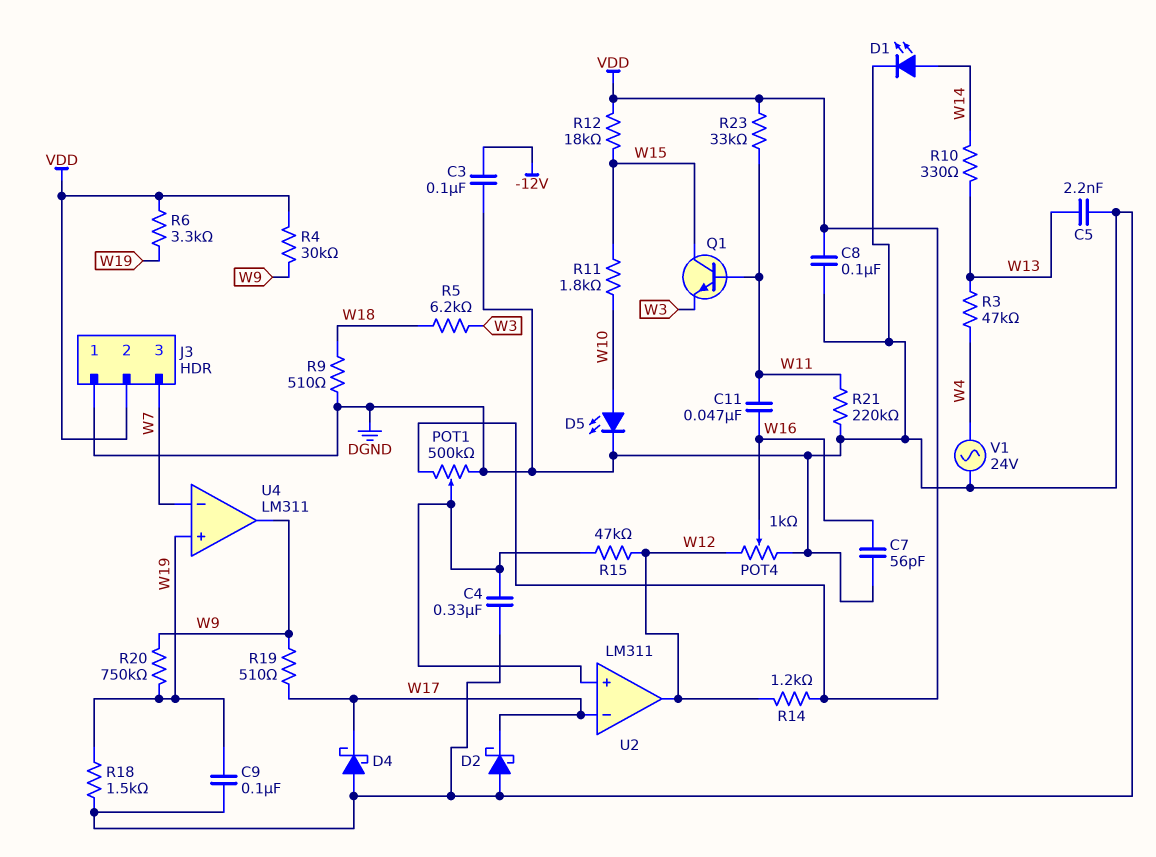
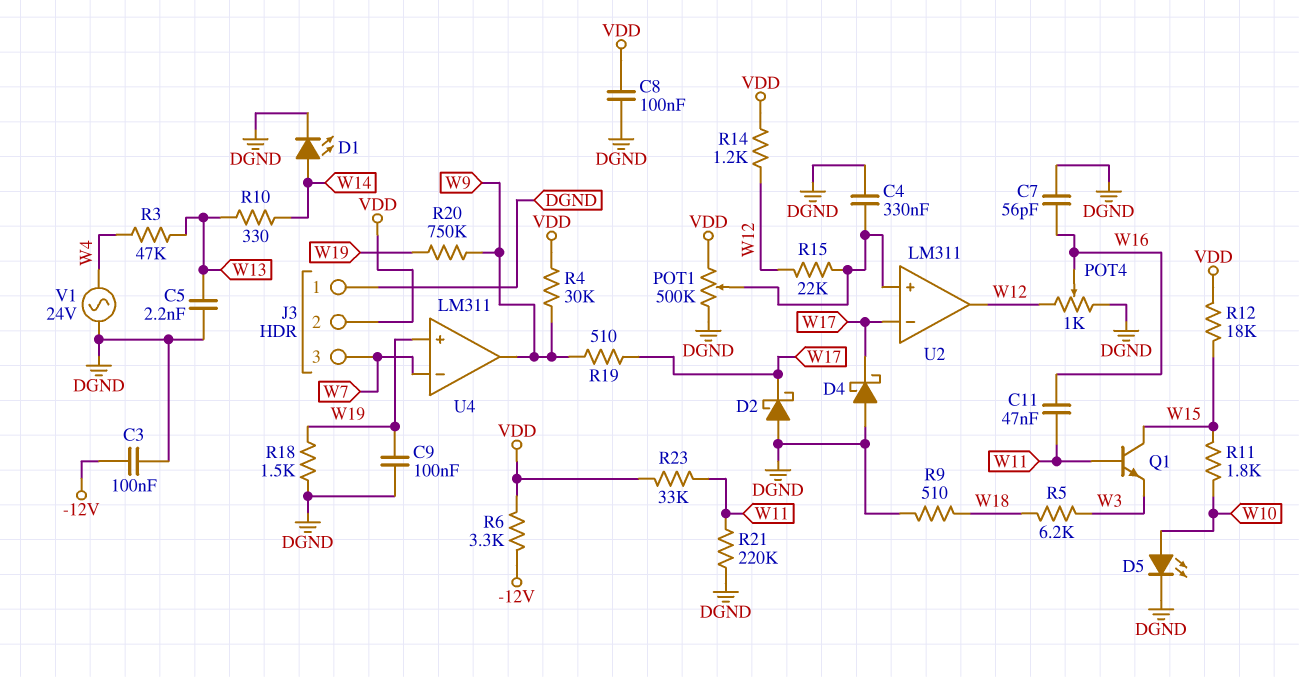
R6: 3.3k (VDD, W19) -> 3.3k (-12V, VDD)
R15: 47k (U2/in+, W12) -> 22k (U2/in+, W12)

